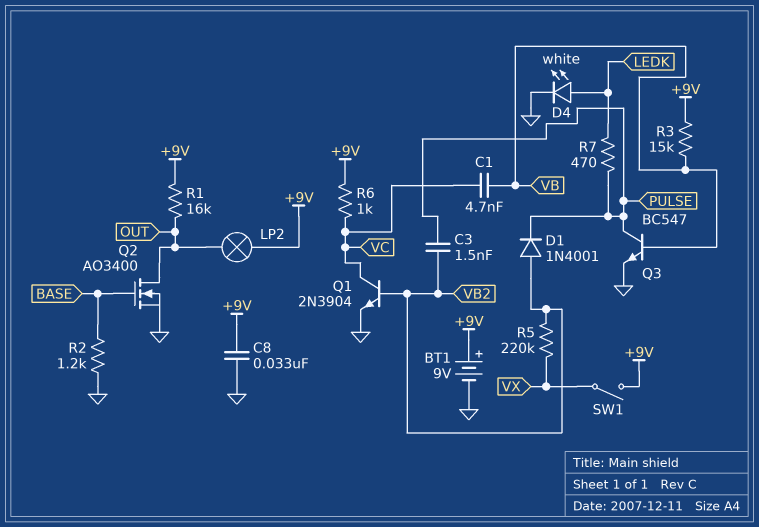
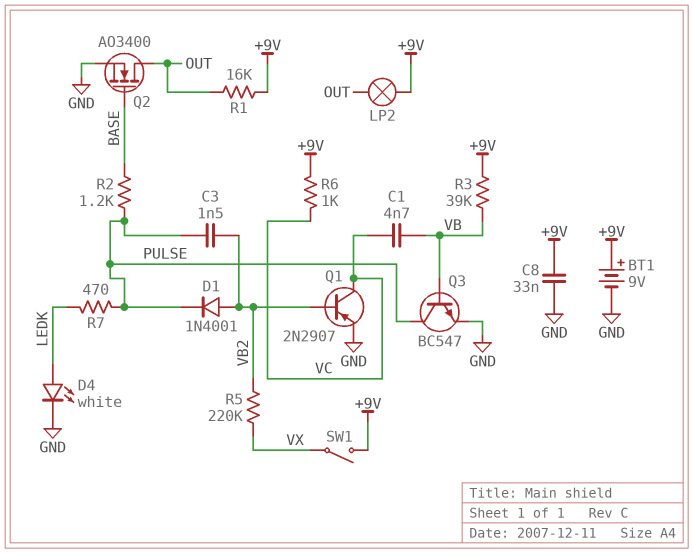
Q1: NPN 2N3904 (B VB2, C VC, E GND) -> PNP 2N2907 (B VB2, C VC, E GND)
R2: 1.2k (BASE, GND) -> 1.2k (BASE, PULSE)
R3: 15k (+9V, VB) -> 39k (+9V, VB)

